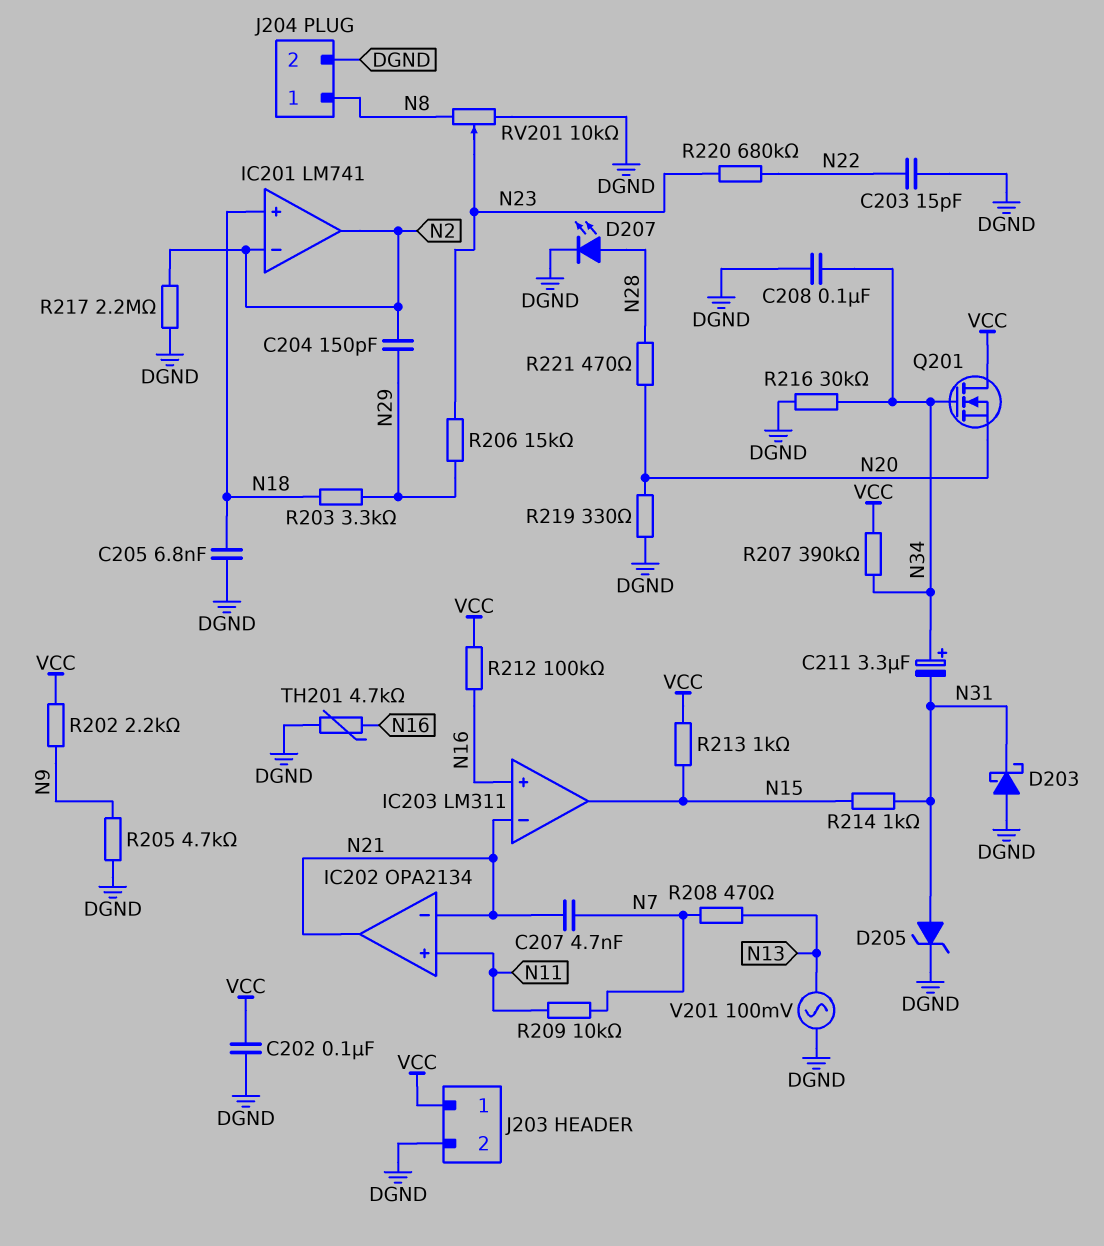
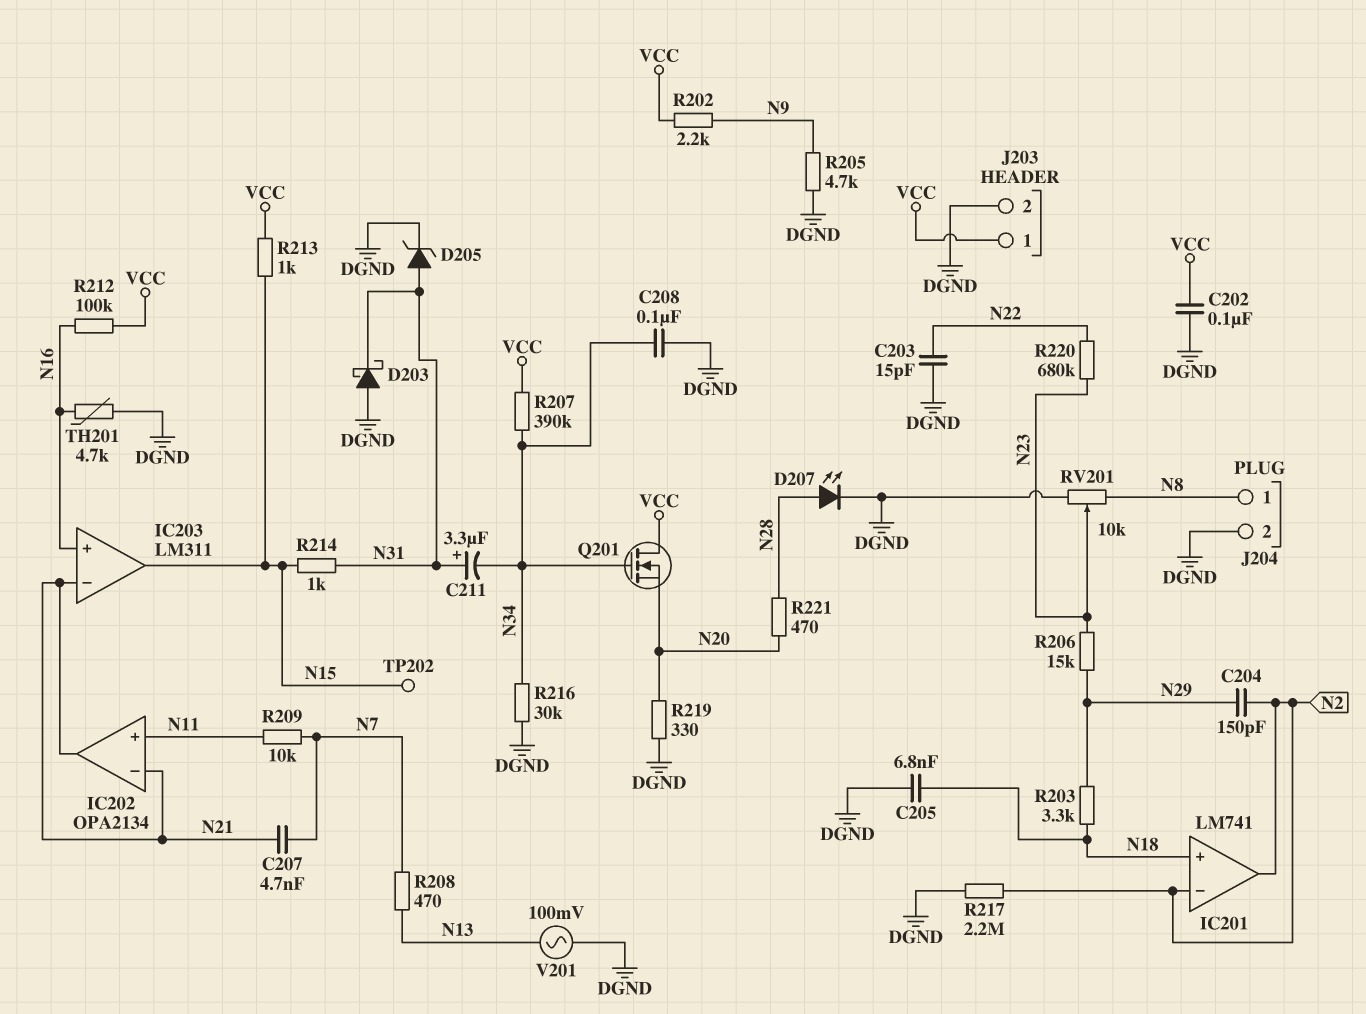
C211: 3.3uF (plus N34, minus N31) -> 3.3uF (plus N31, minus N34)
TP202: none -> test point (N15)

